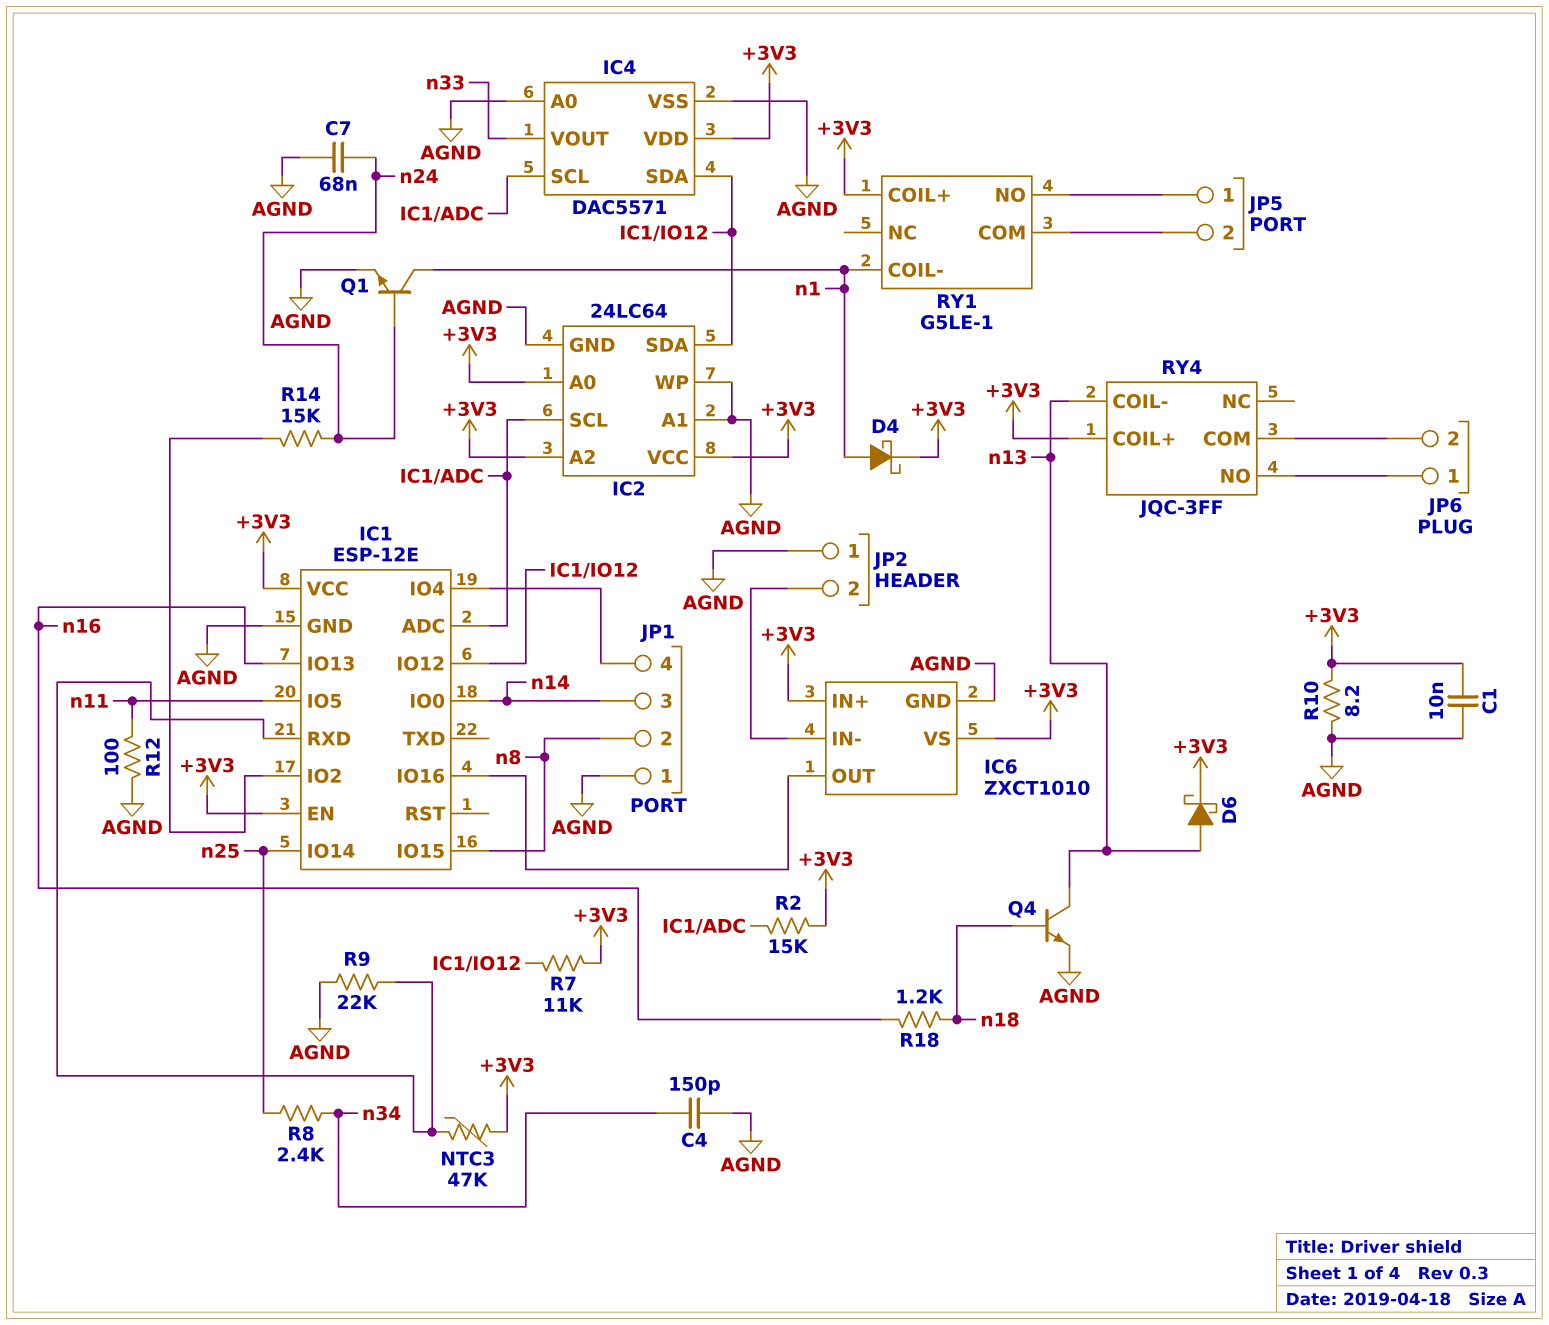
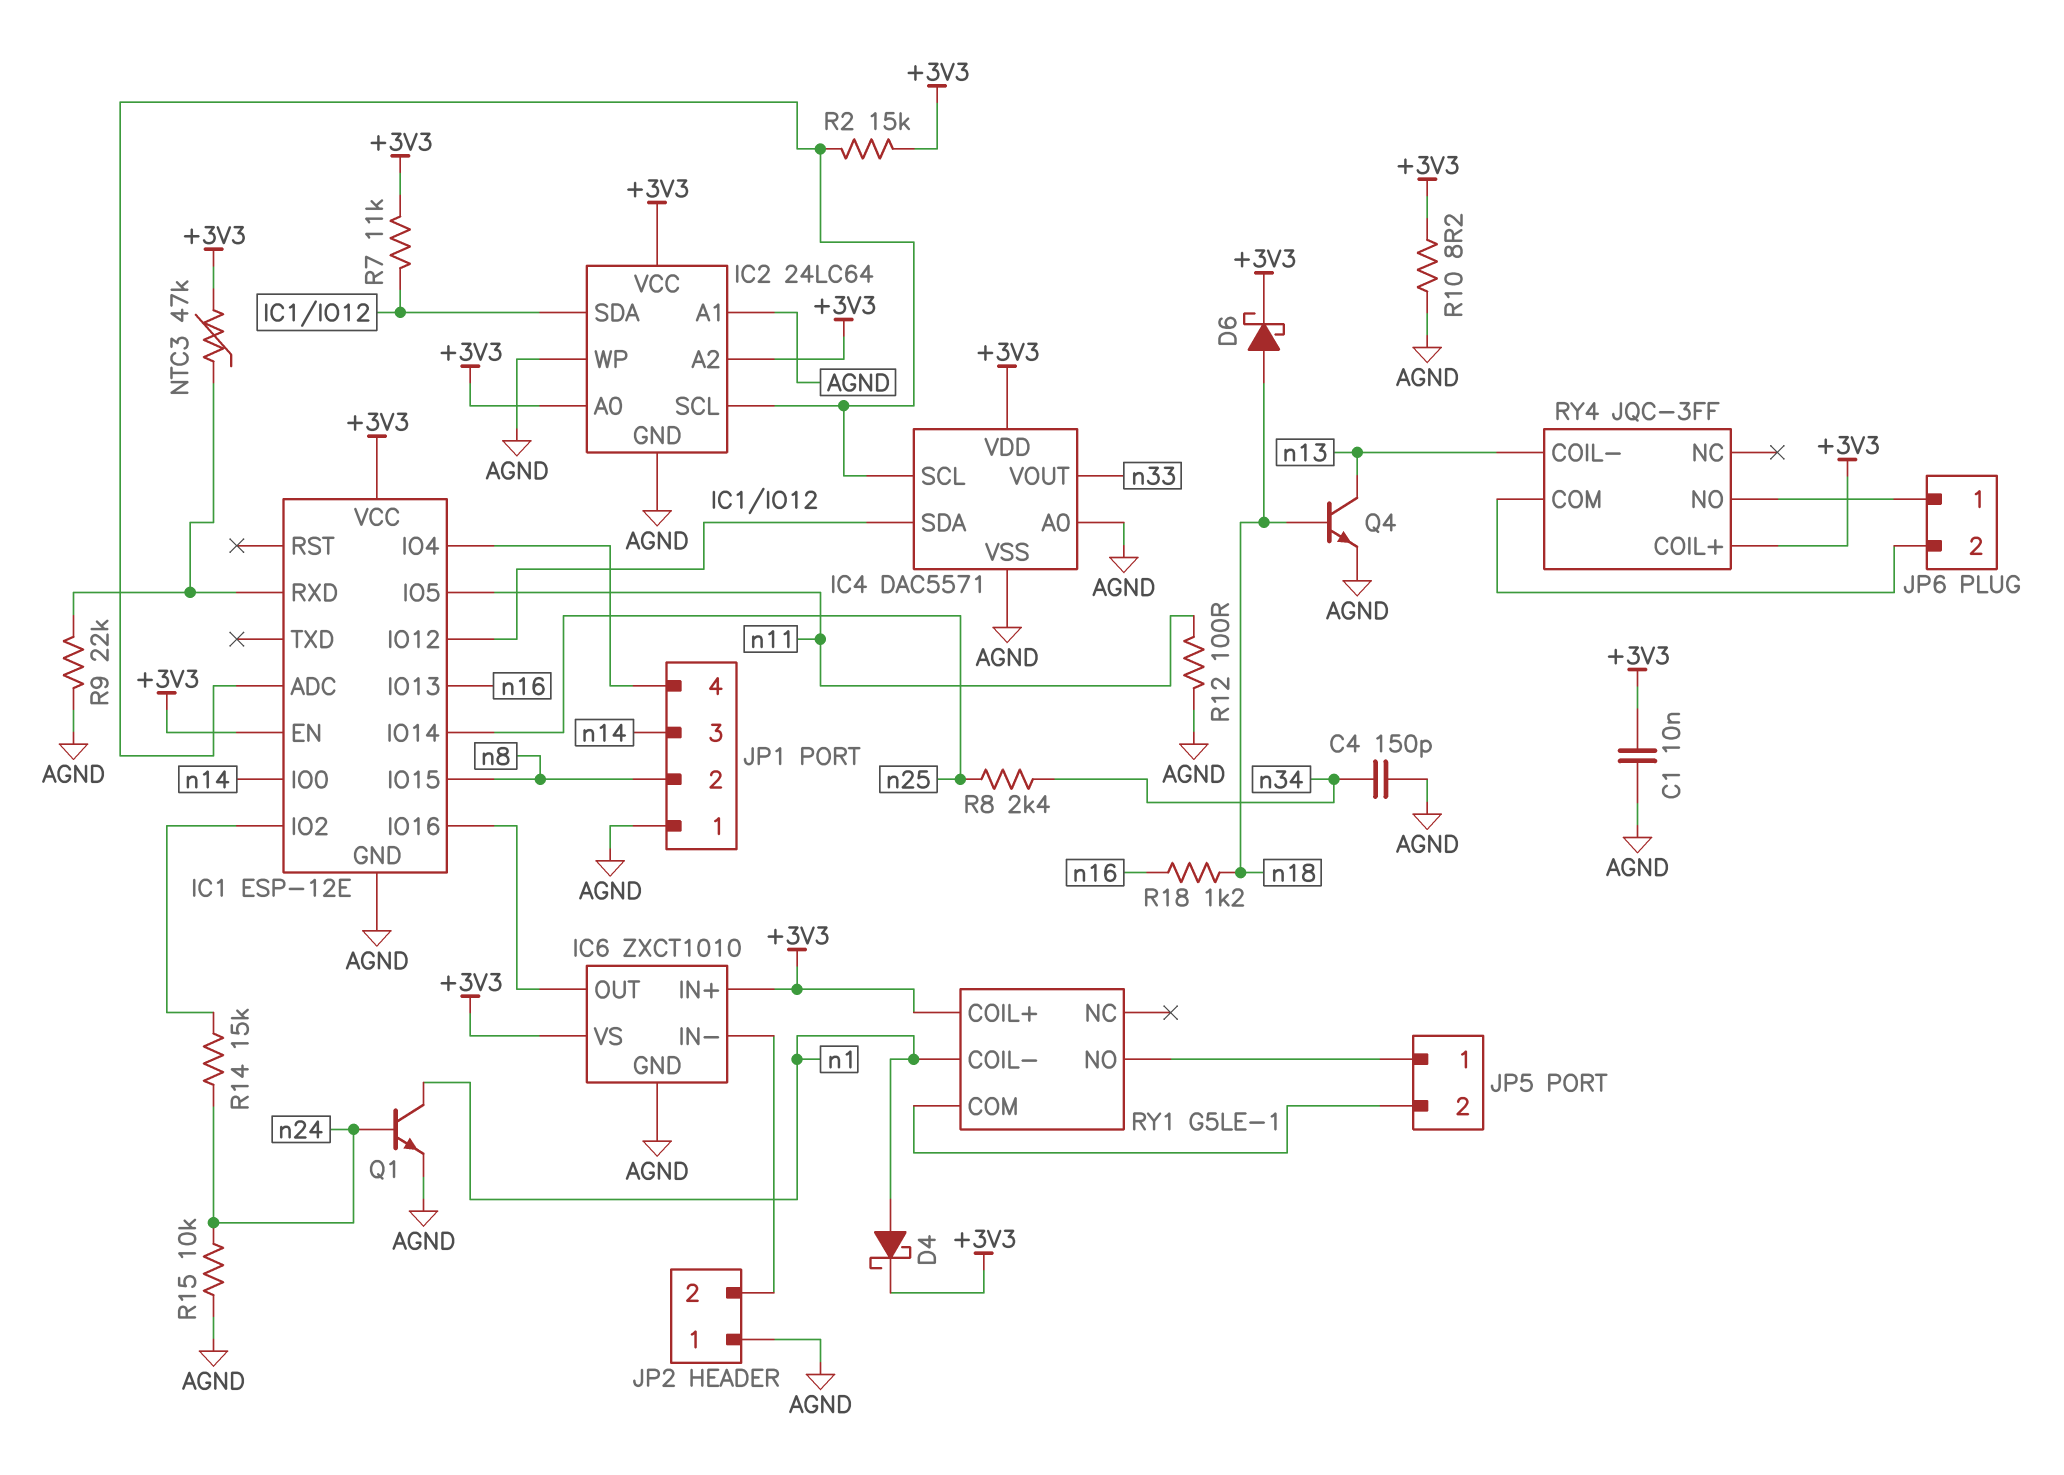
C7: 68nF (AGND, n24) -> none
D6: schottky (A n13, K +3V3) -> schottky (A n18, K +3V3)
R15: none -> 10k (AGND, n24)

